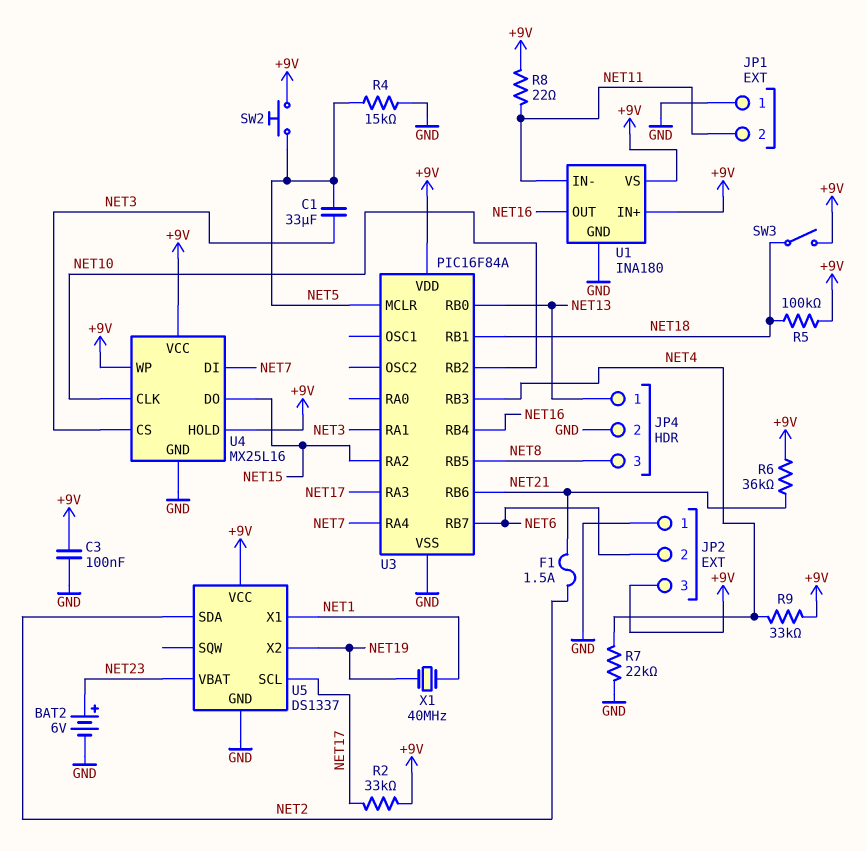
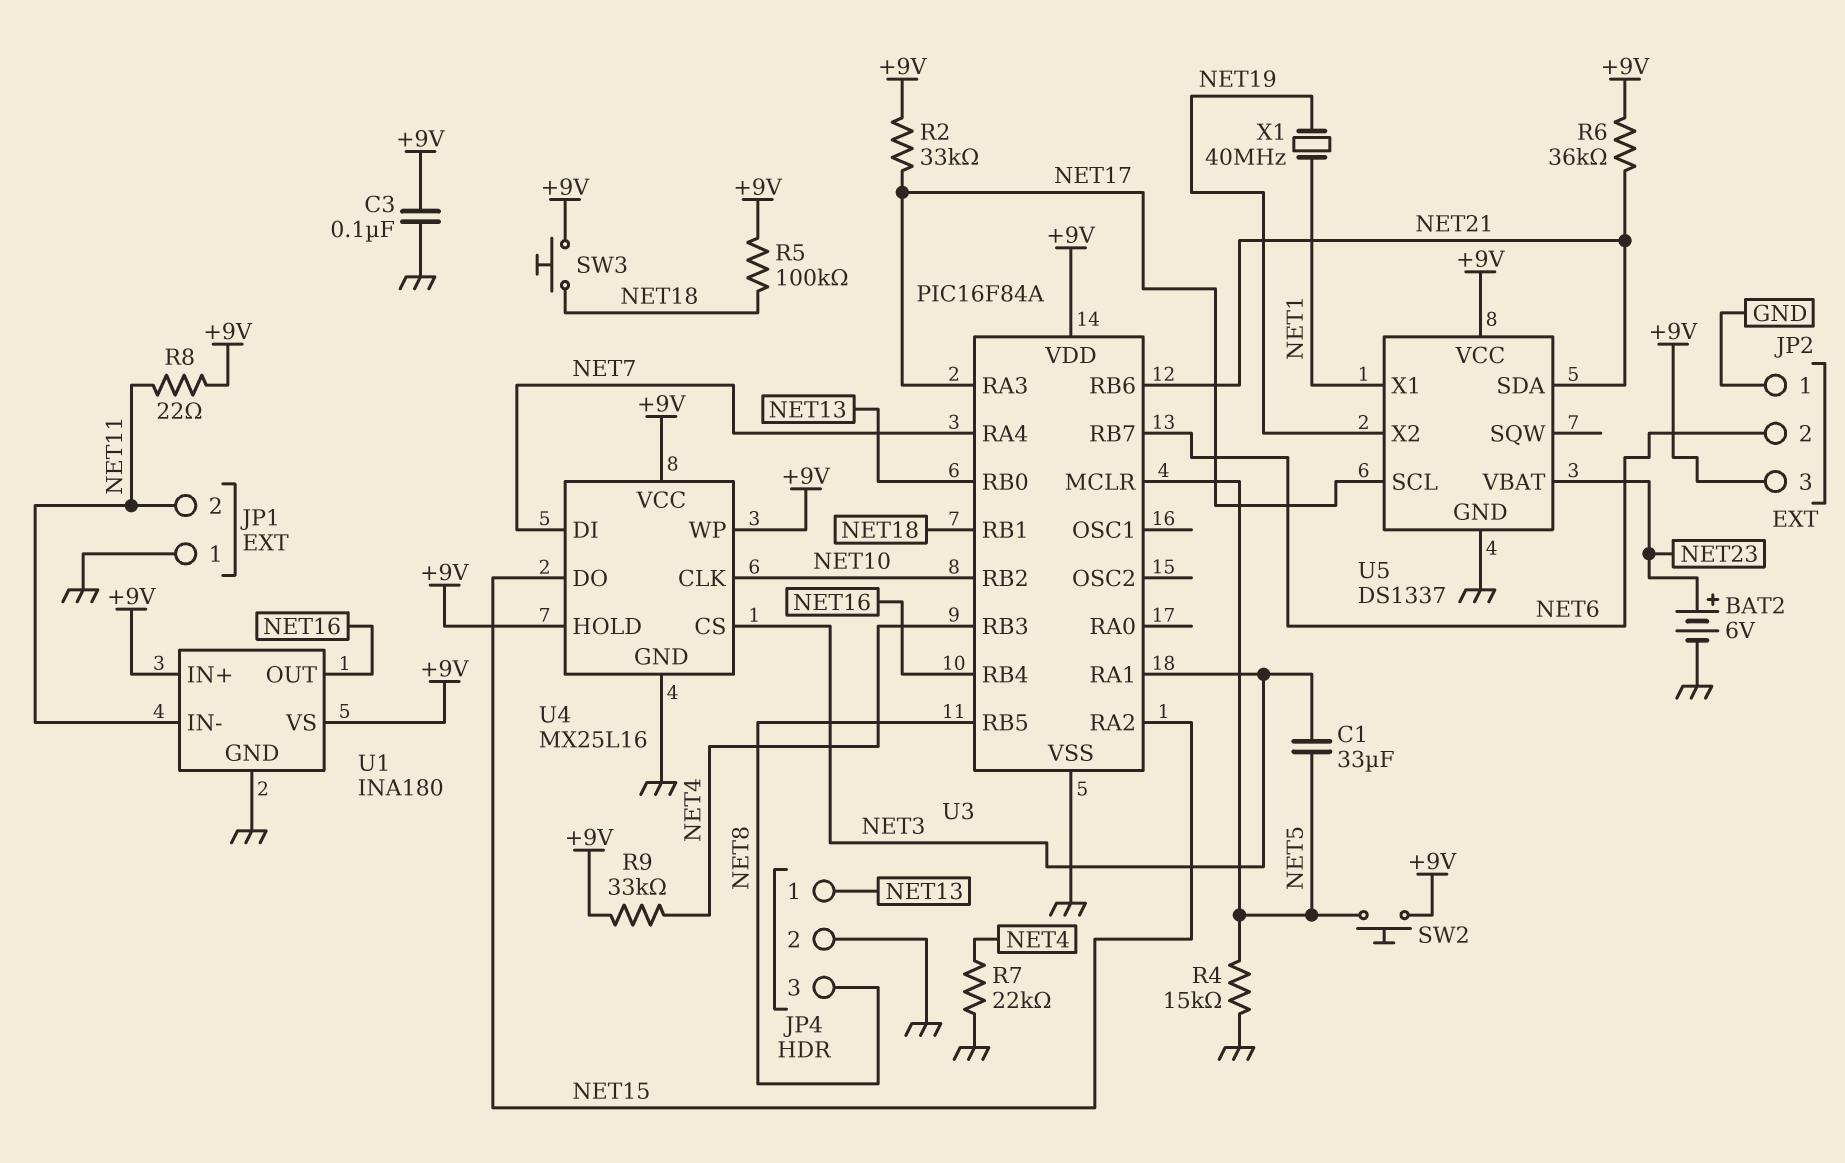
F1: 1.5A (NET2, NET21) -> none
SW3: switch (+9V, NET18) -> button (+9V, NET18)
U5 pin SDA: NET2 -> NET21

